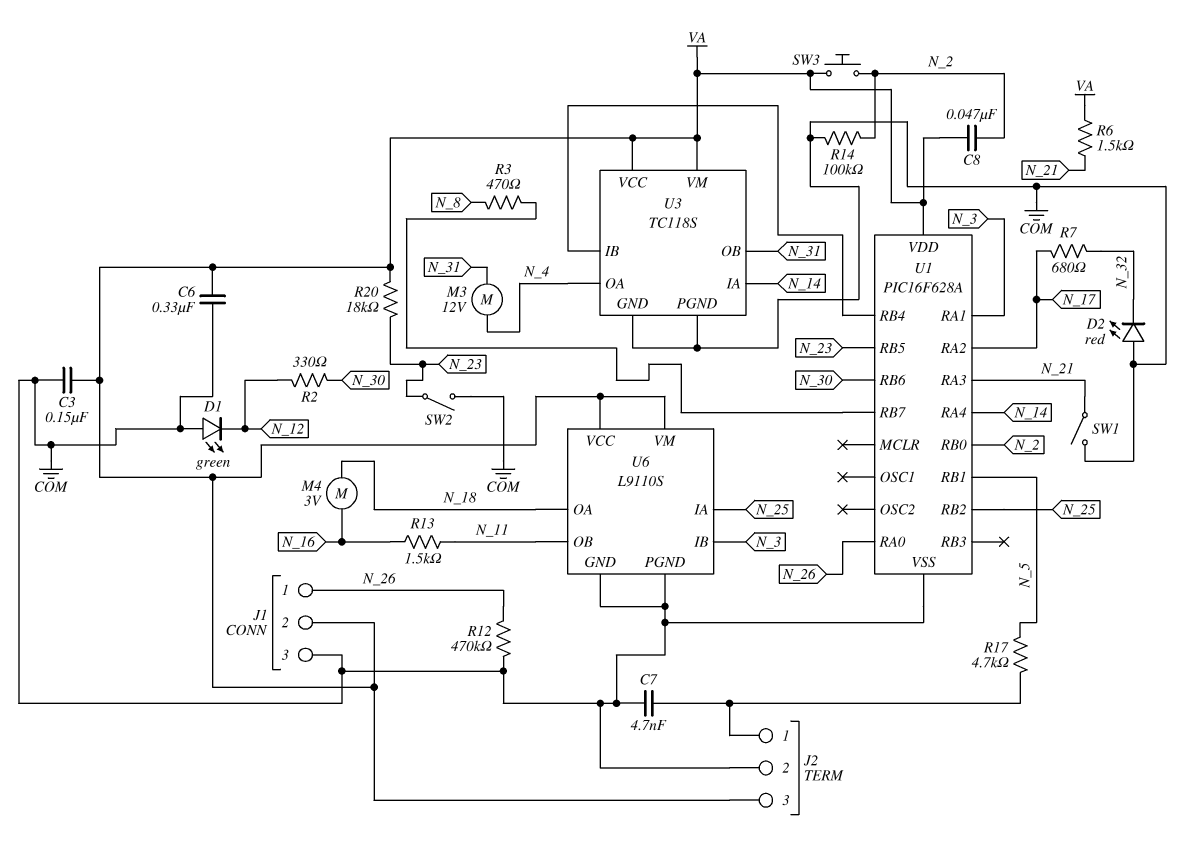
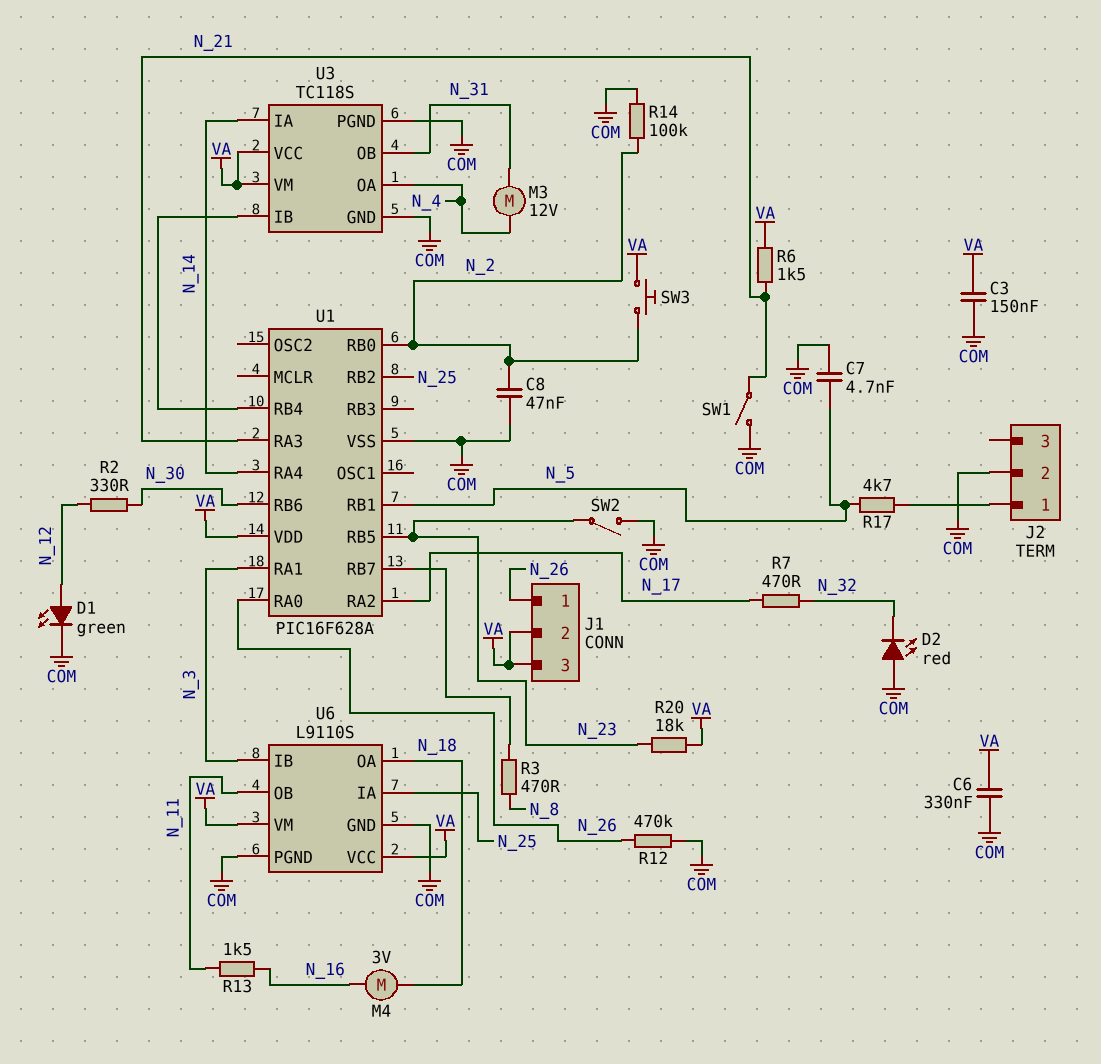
C7: 4.7nF (COM, J2/1) -> 4.7nF (COM, N_5)
C8: 47nF (N_2, VA) -> 47nF (COM, N_2)
D1: LED green (A COM, K N_12) -> LED green (A N_12, K COM)
J1 pin 3: COM -> VA
J2 pin 3: VA -> none
R7: 680 (N_17, N_32) -> 470 (N_17, N_32)

